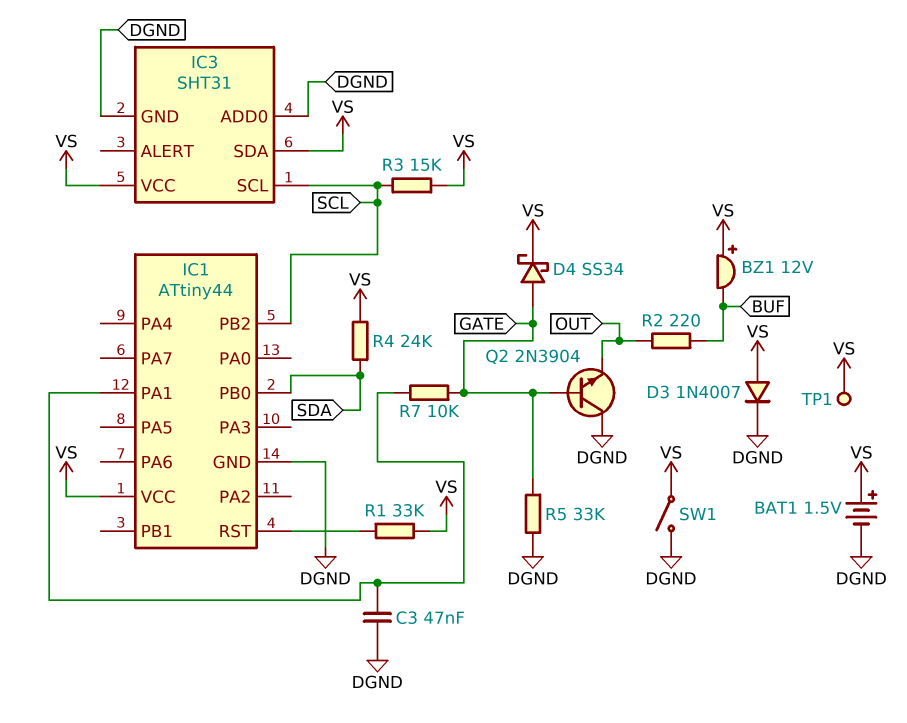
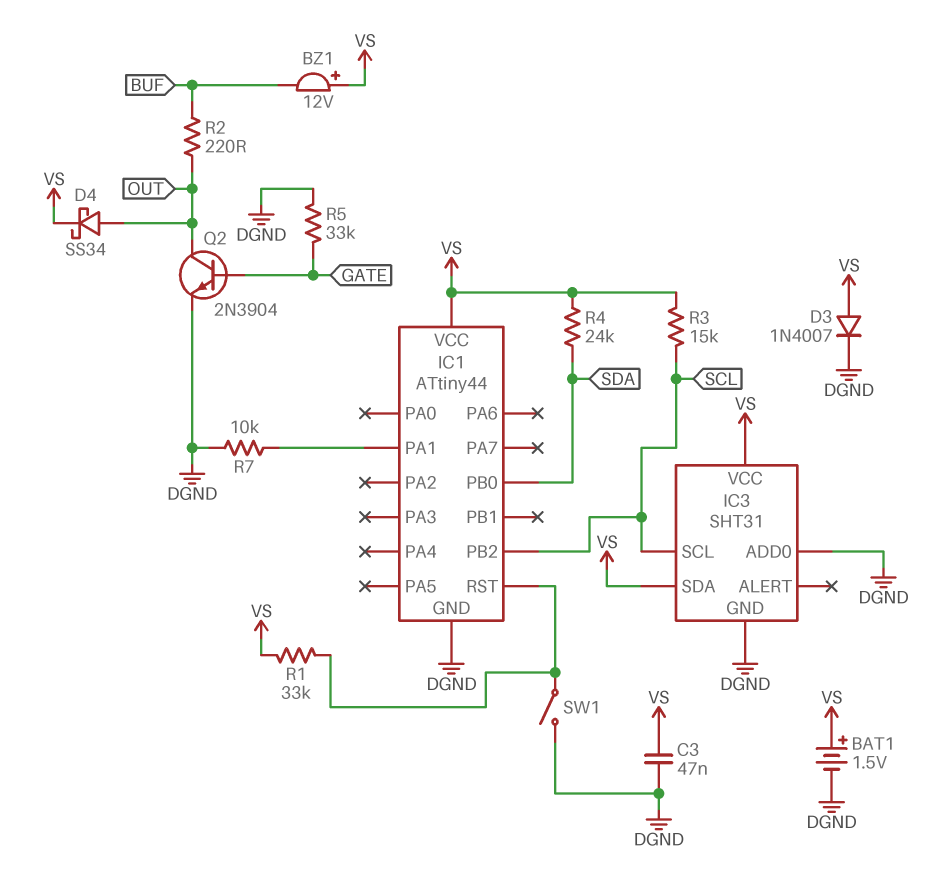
C3: 47nF (DGND, IC1/PA1) -> 47nF (DGND, VS)
D4: schottky SS34 (A GATE, K VS) -> schottky SS34 (A OUT, K VS)
Q2: NPN 2N3904 (B GATE, C DGND, E OUT) -> NPN 2N3904 (B GATE, C OUT, E DGND)
R7: 10k (GATE, IC1/PA1) -> 10k (DGND, IC1/PA1)
SW1: switch (DGND, VS) -> switch (DGND, IC1/RST)
TP1: test point (VS) -> none

